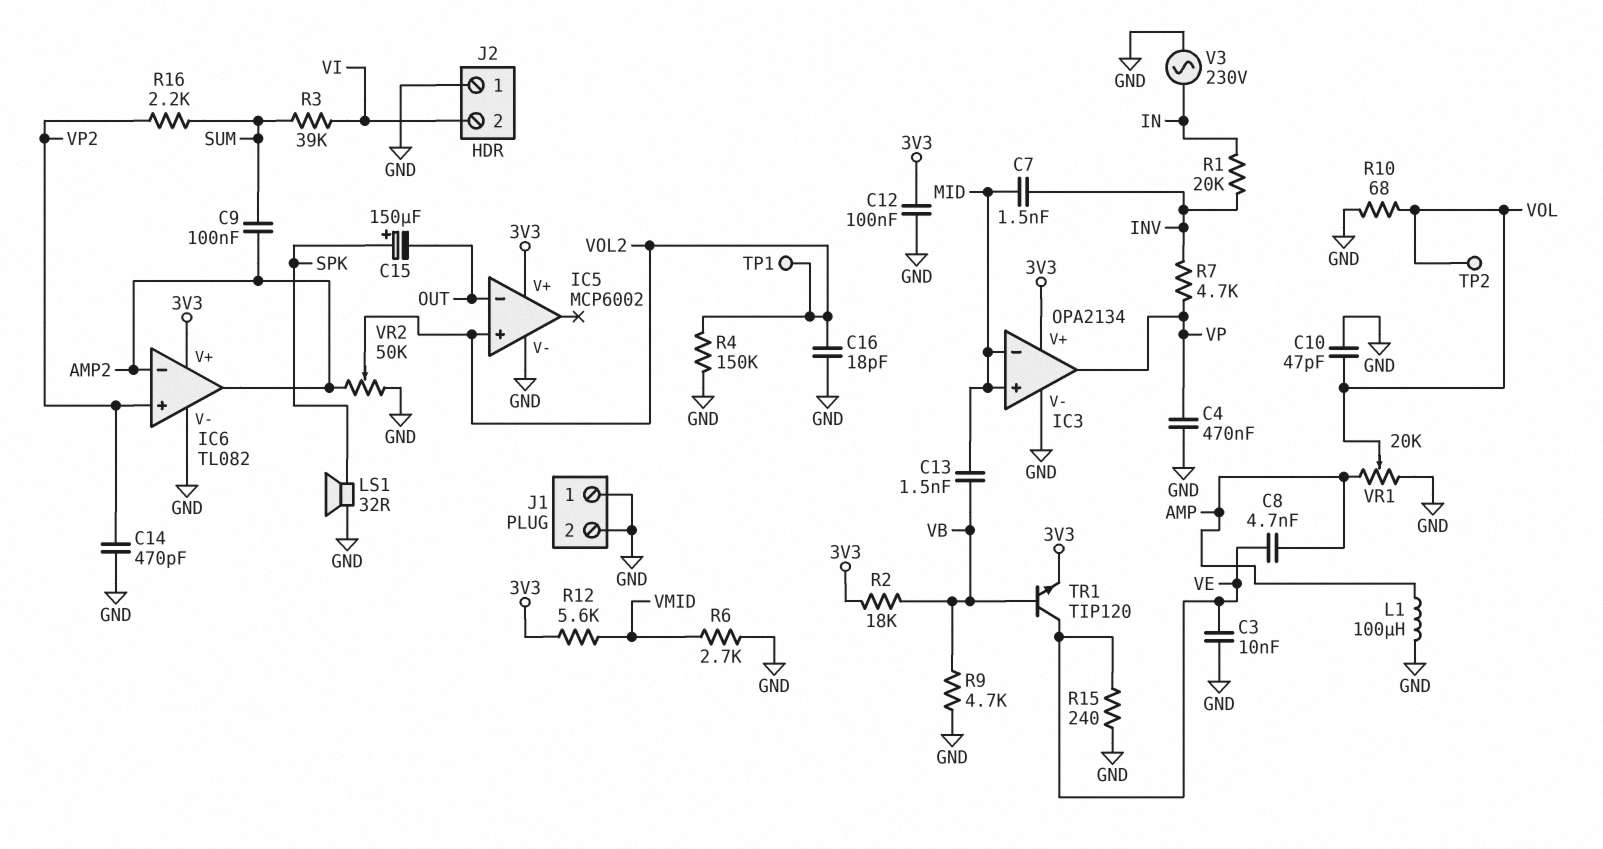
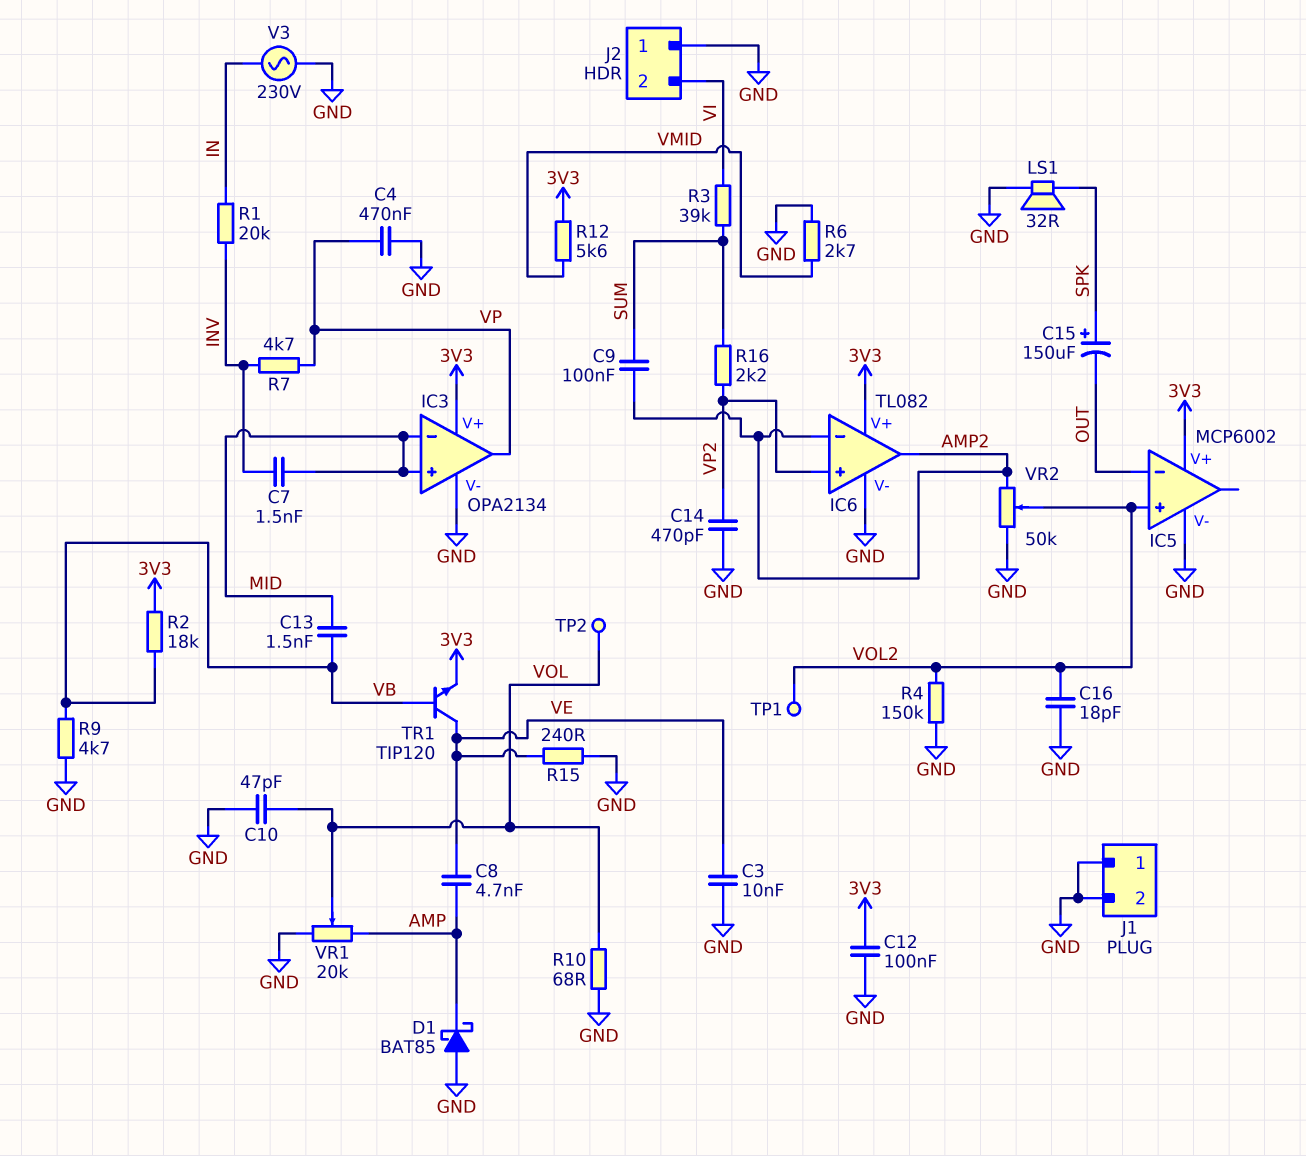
D1: none -> schottky BAT85 (A GND, K AMP)
L1: 100uH (AMP, GND) -> none

